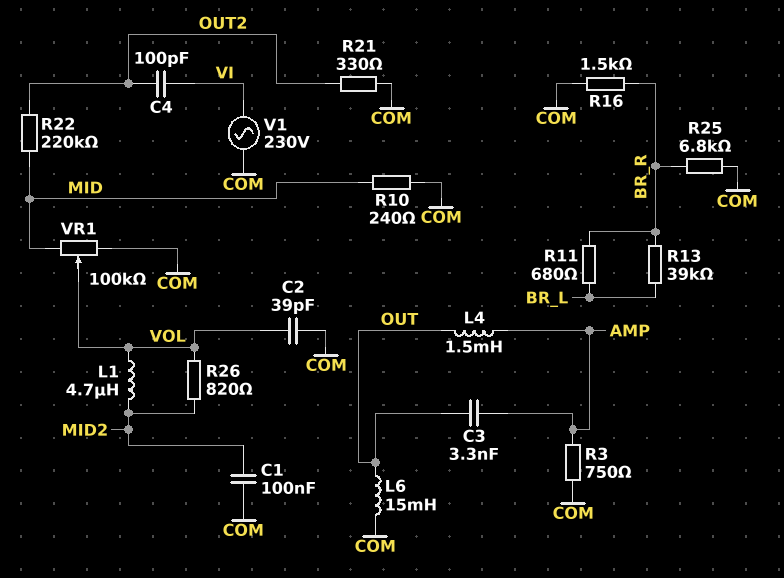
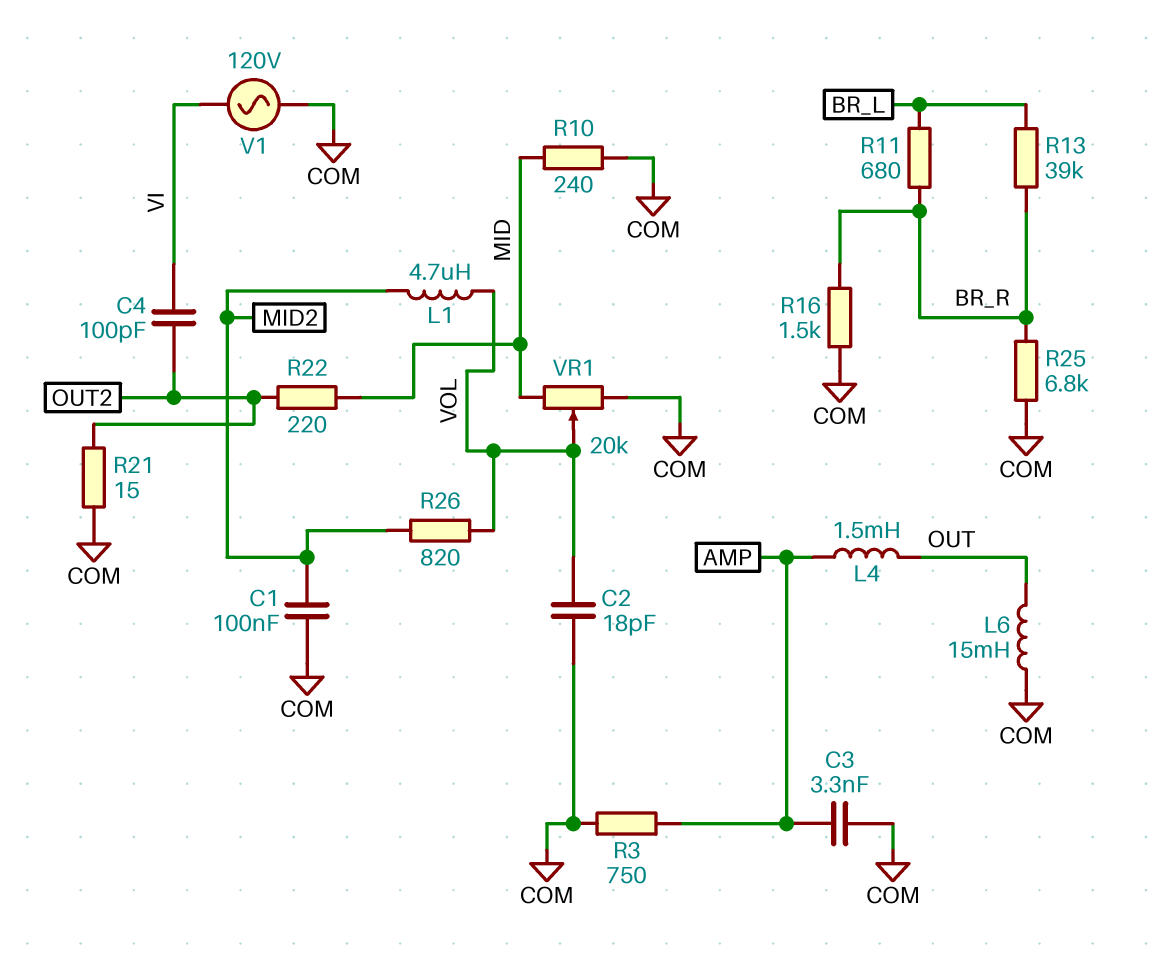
C2: 39pF (COM, VOL) -> 18pF (COM, VOL)
C3: 3.3nF (AMP, OUT) -> 3.3nF (AMP, COM)
R21: 330 (COM, OUT2) -> 15 (COM, OUT2)
R22: 220k (MID, OUT2) -> 220 (MID, OUT2)
V1: AC 230V (COM, VI) -> AC 120V (COM, VI)
VR1: 100k (COM, MID, wiper VOL) -> 20k (COM, MID, wiper VOL)

